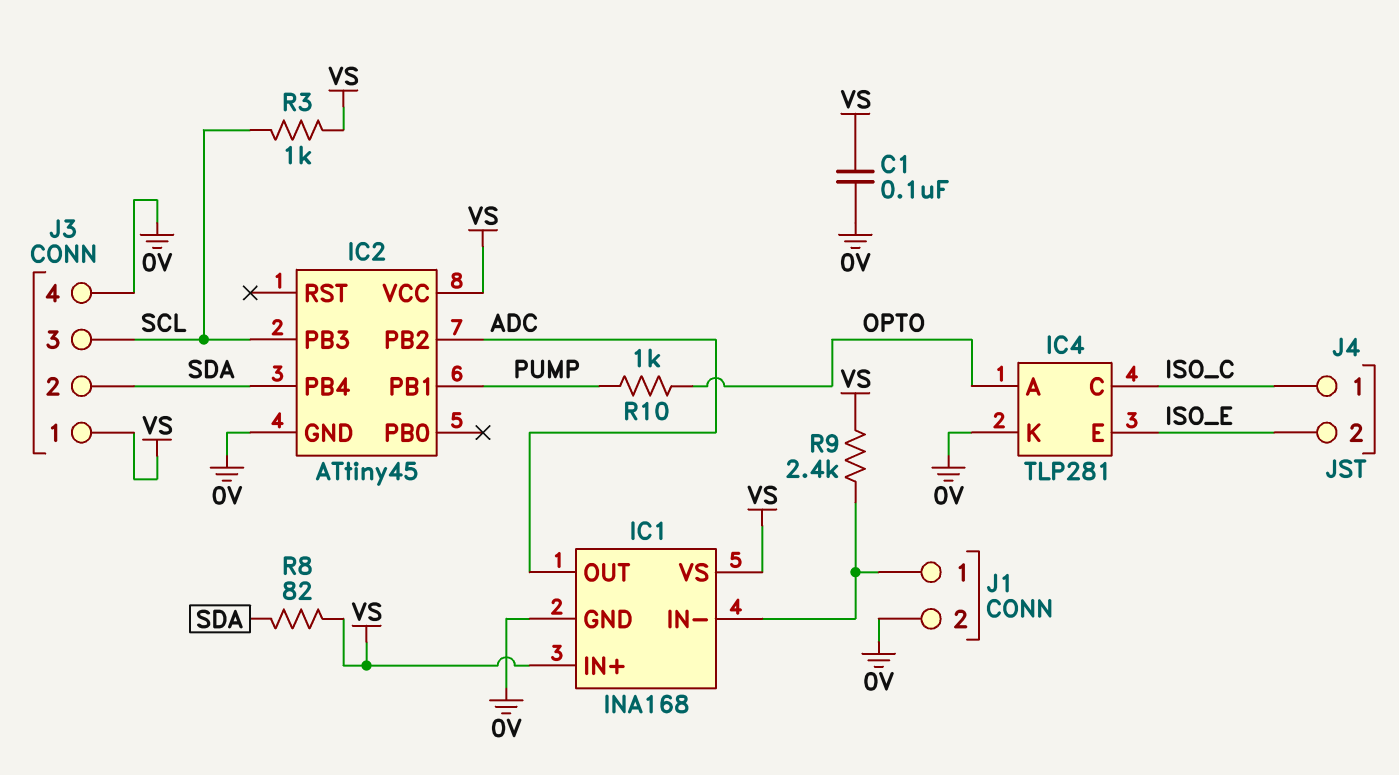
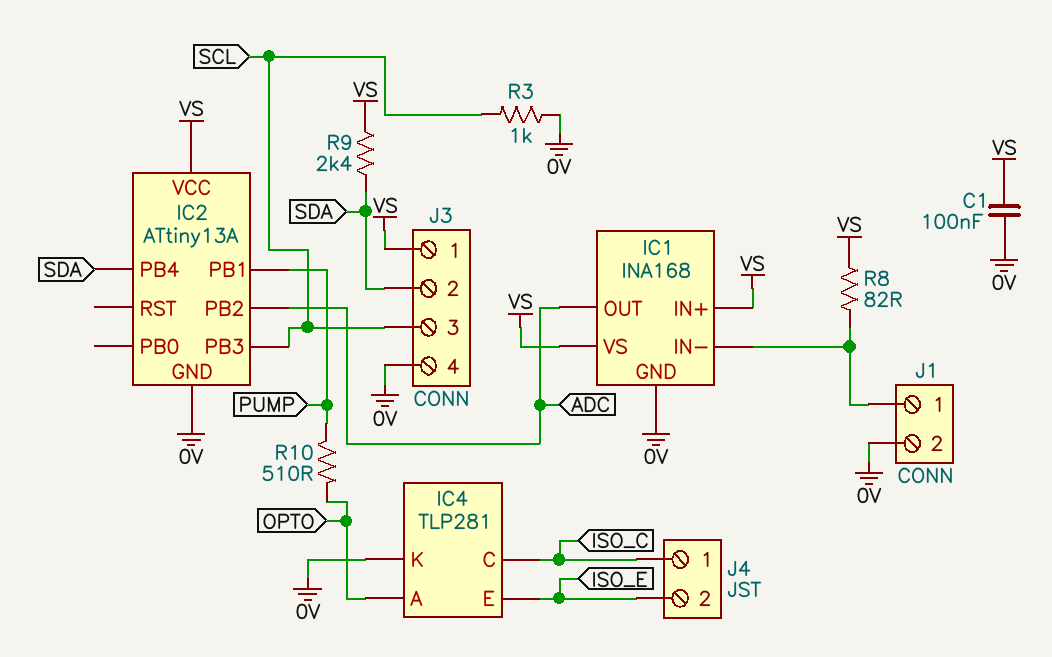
IC2: ATtiny45 -> ATtiny13A
R3: 1k (SCL, VS) -> 1k (0V, SCL)
R8: 82 (SDA, VS) -> 82 (IC1/IN-, VS)
R9: 2.4k (IC1/IN-, VS) -> 2.4k (SDA, VS)
R10: 1k (OPTO, PUMP) -> 510 (OPTO, PUMP)

